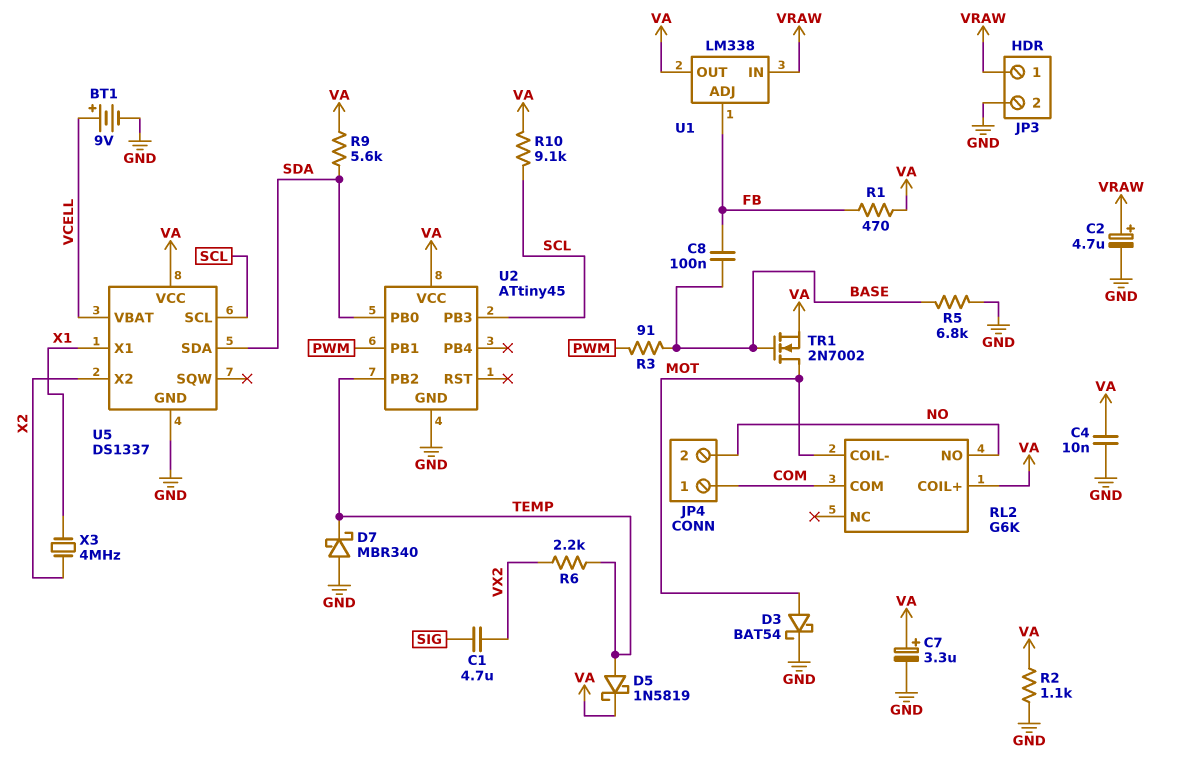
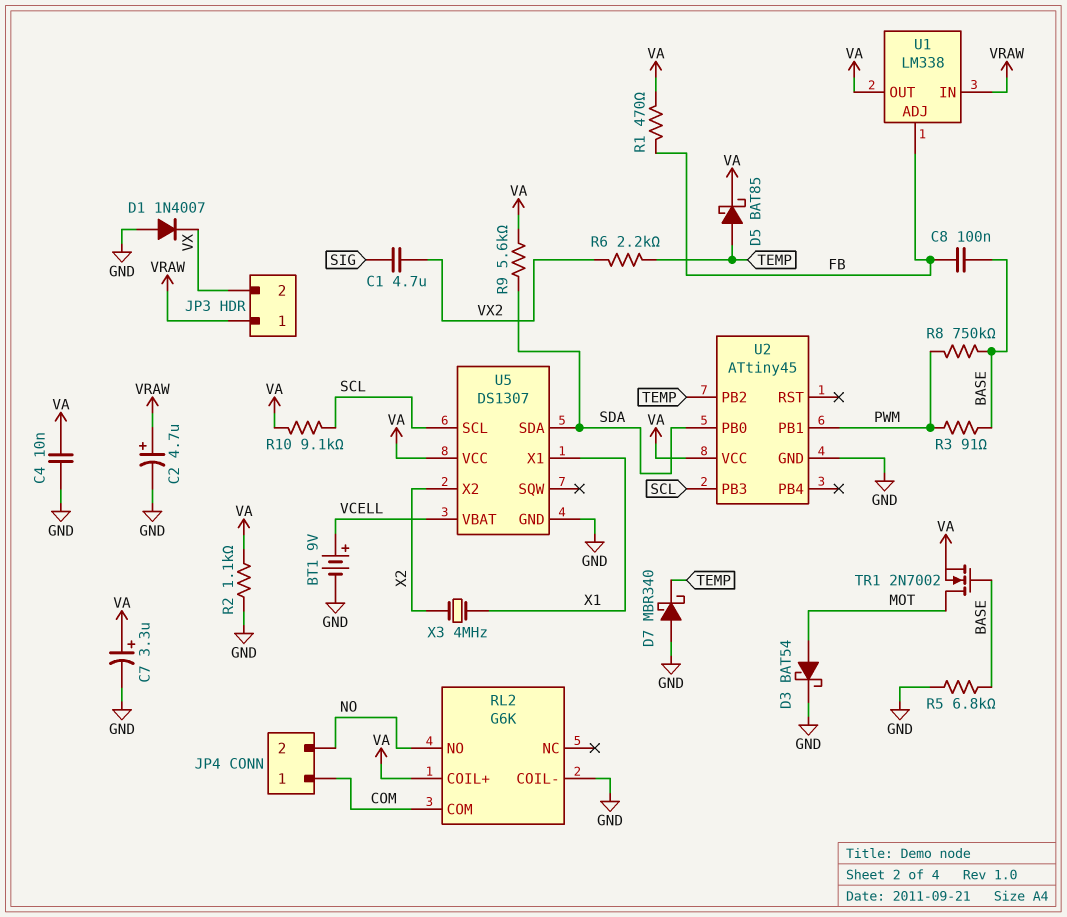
D1: none -> diode 1N4007 (A GND, K VX)
D5: schottky 1N5819 (A TEMP, K VA) -> schottky BAT85 (A TEMP, K VA)
JP3 pin 2: GND -> VX
R8: none -> 750k (BASE, PWM)
RL2 pin COIL-: MOT -> GND
U5: DS1337 -> DS1307

